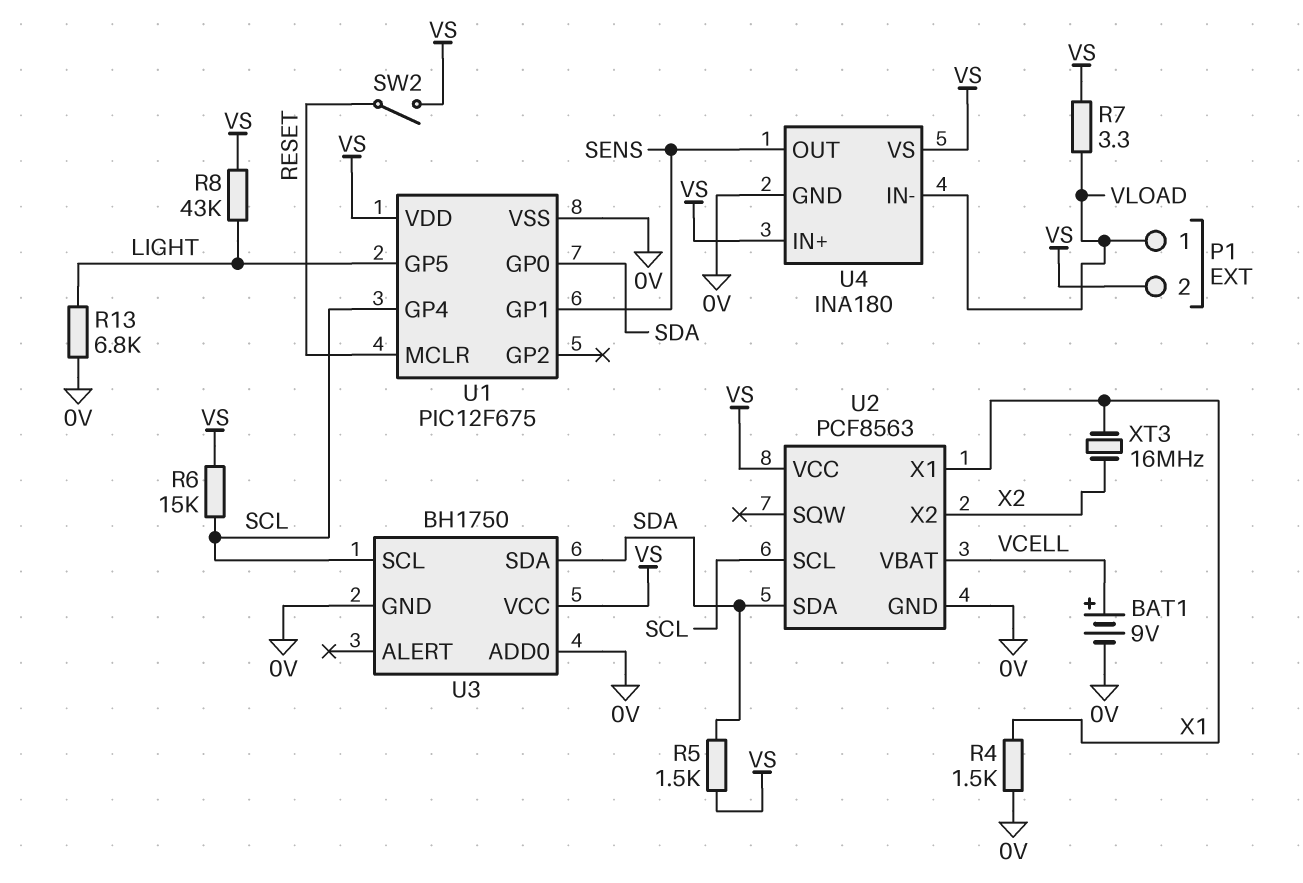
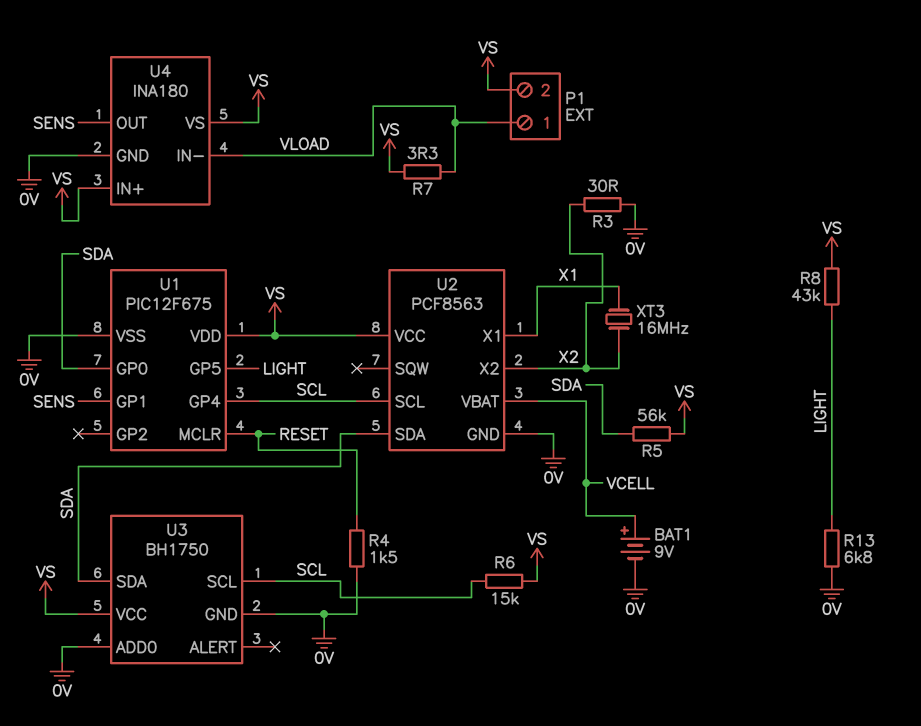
R3: none -> 30 (0V, X2)
R4: 1.5k (0V, X1) -> 1.5k (0V, RESET)
R5: 1.5k (SDA, VS) -> 56k (SDA, VS)
SW2: switch (RESET, VS) -> none

